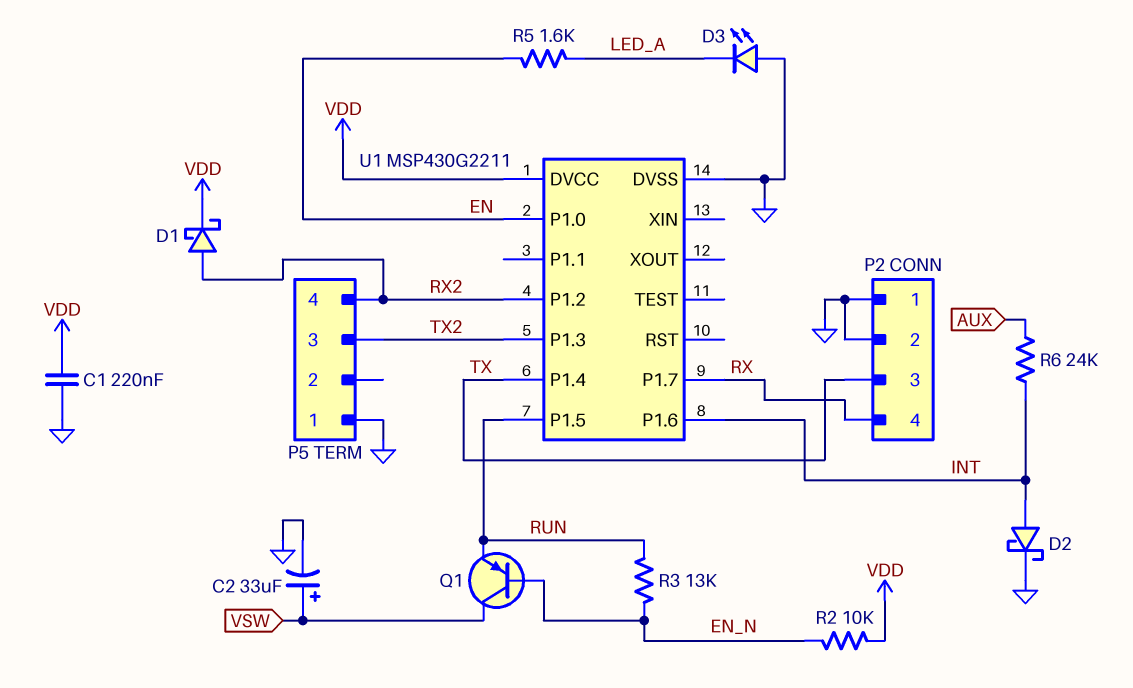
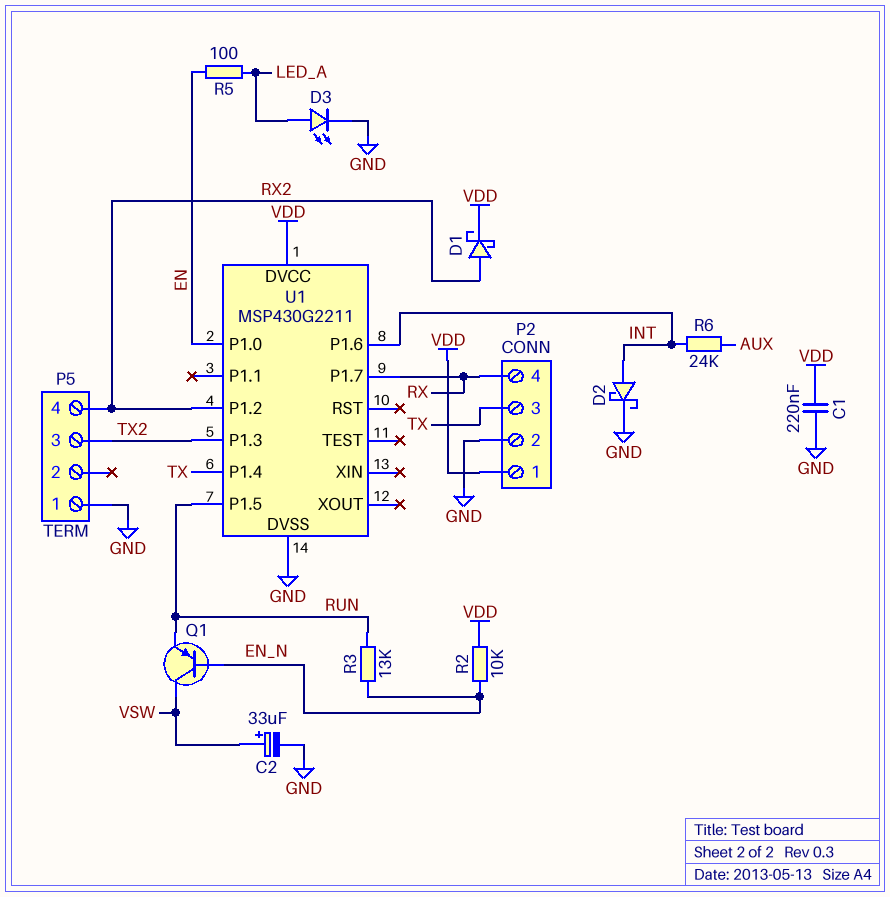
D3: LED (A GND, K LED_A) -> LED (A LED_A, K GND)
P2 pin 1: GND -> VDD
R5: 1.6k (EN, LED_A) -> 100 (EN, LED_A)

